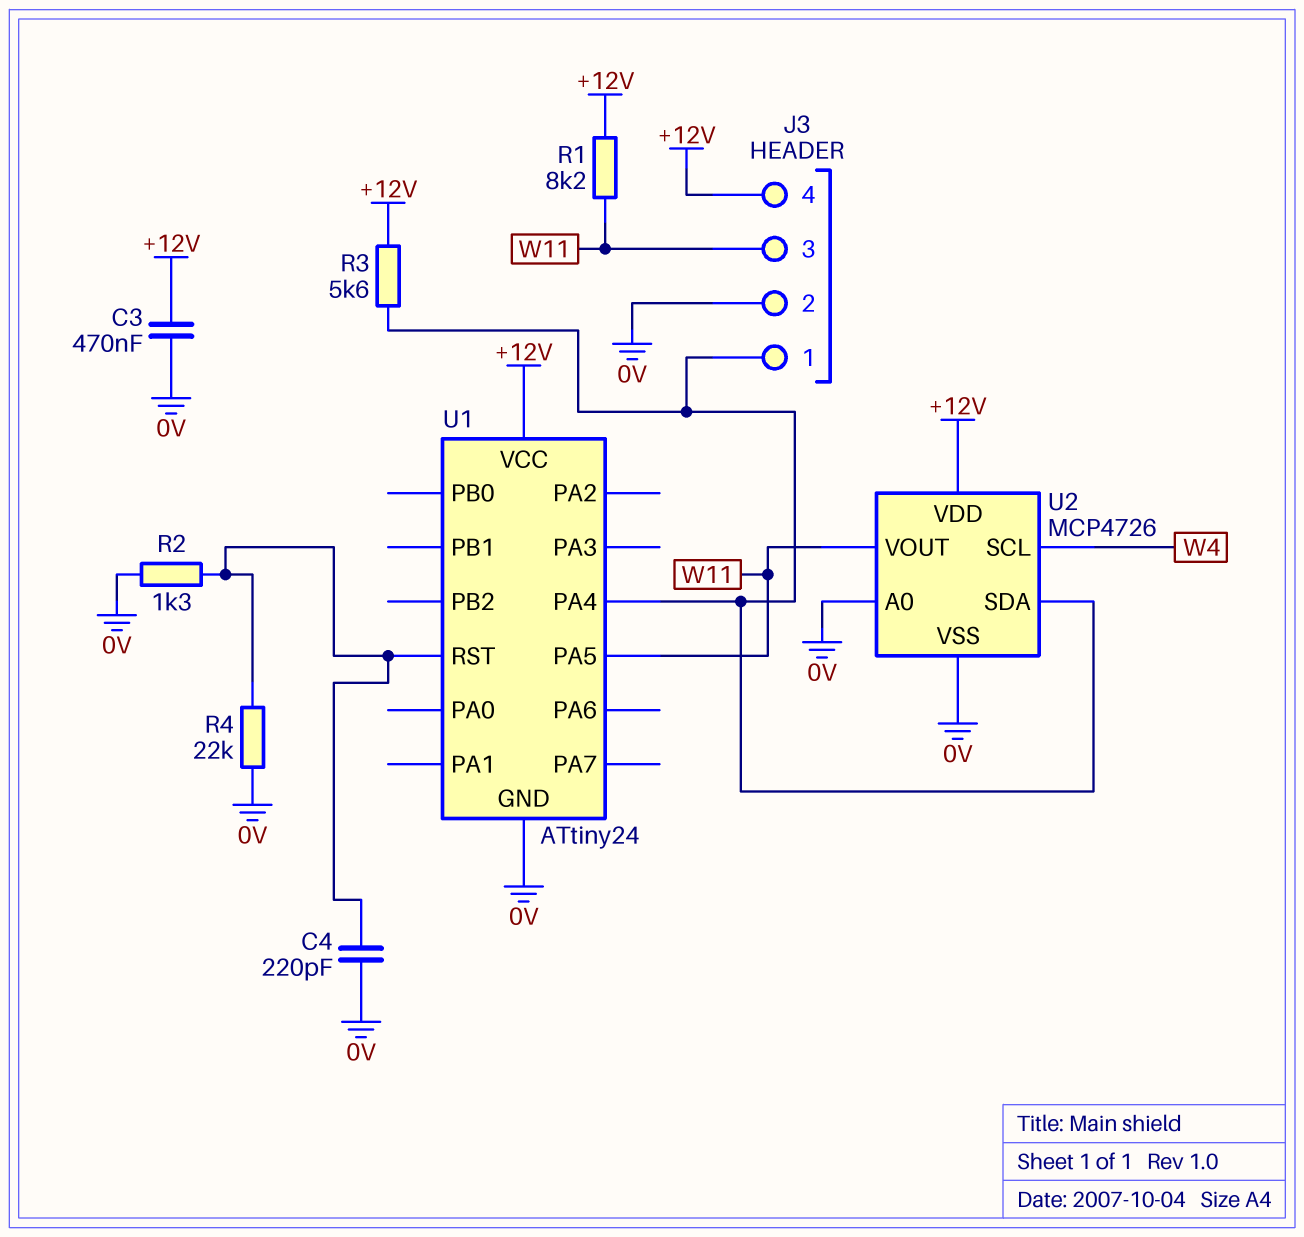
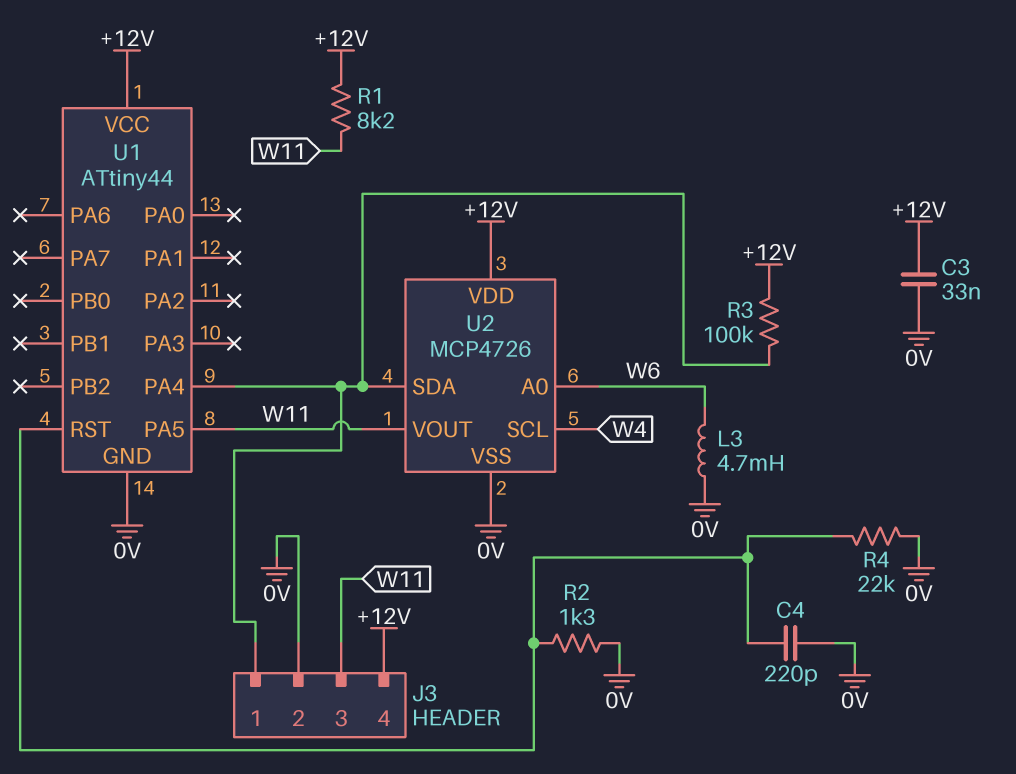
C3: 470nF (+12V, 0V) -> 33nF (+12V, 0V)
L3: none -> 4.7mH (0V, W6)
R3: 5.6k (+12V, J3/1) -> 100k (+12V, J3/1)
U1: ATtiny24 -> ATtiny44
U2 pin A0: 0V -> W6

